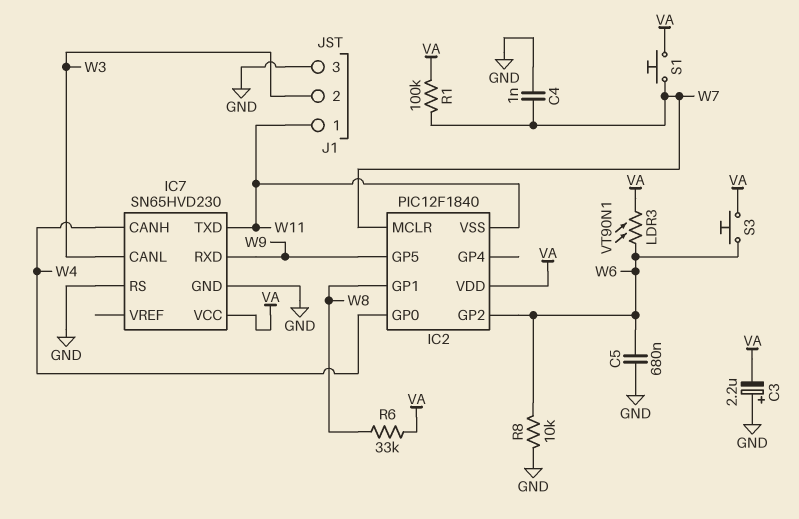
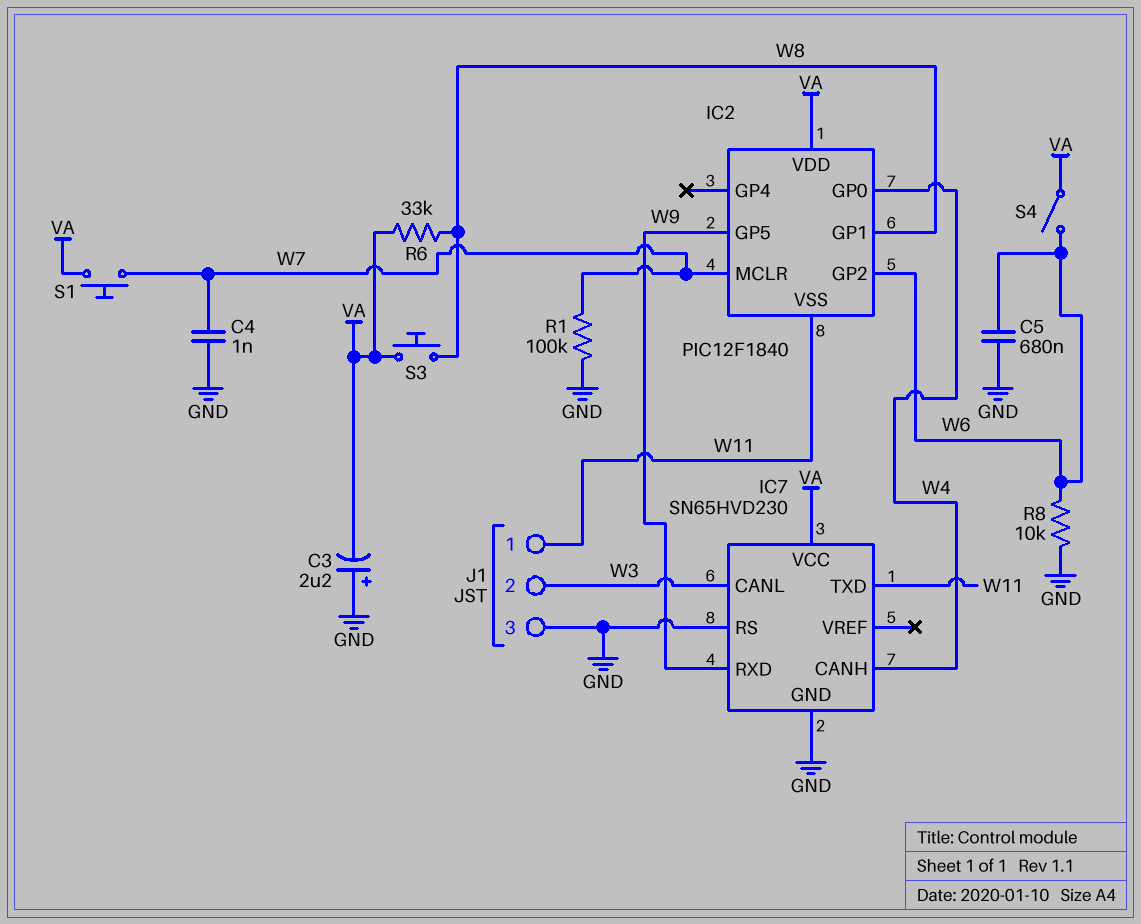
LDR3: VT90N1 (VA, W6) -> none
R1: 100k (VA, W7) -> 100k (GND, W7)
S3: button (VA, W6) -> button (VA, W8)
S4: none -> switch (VA, W6)

